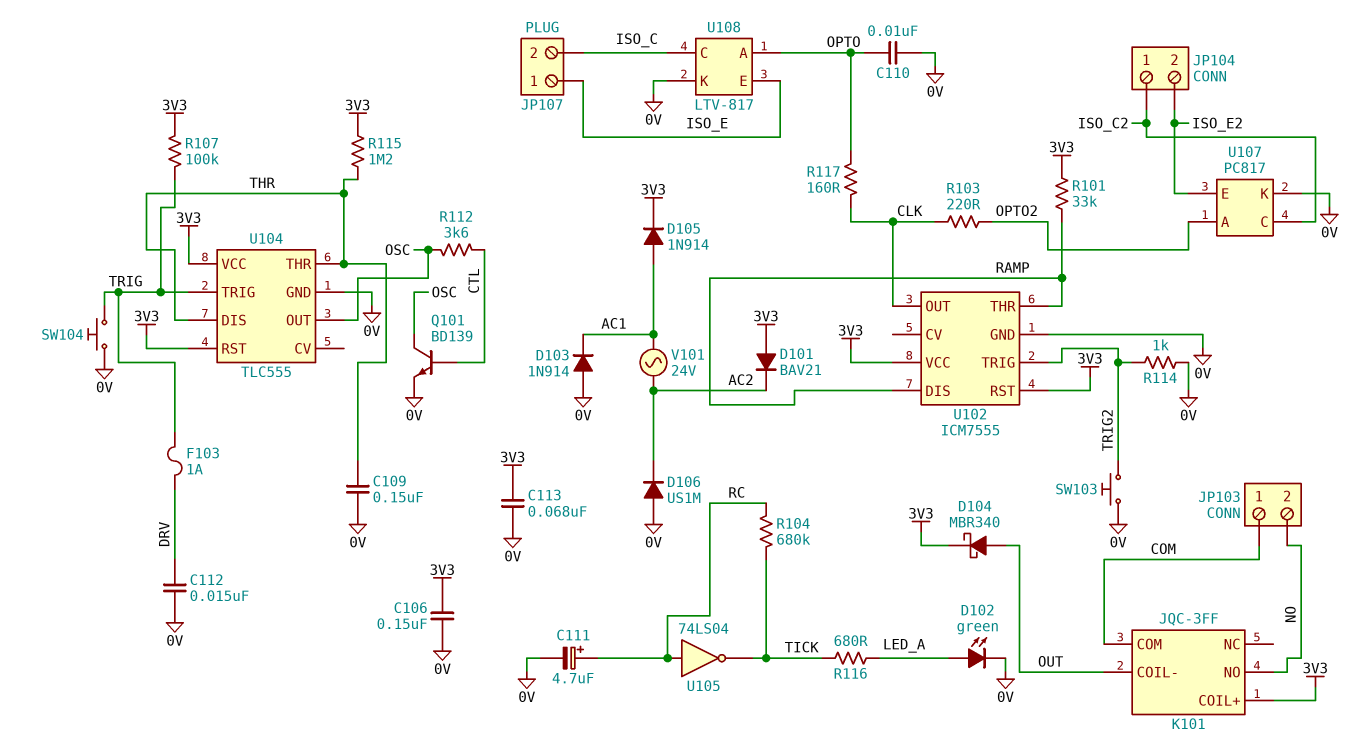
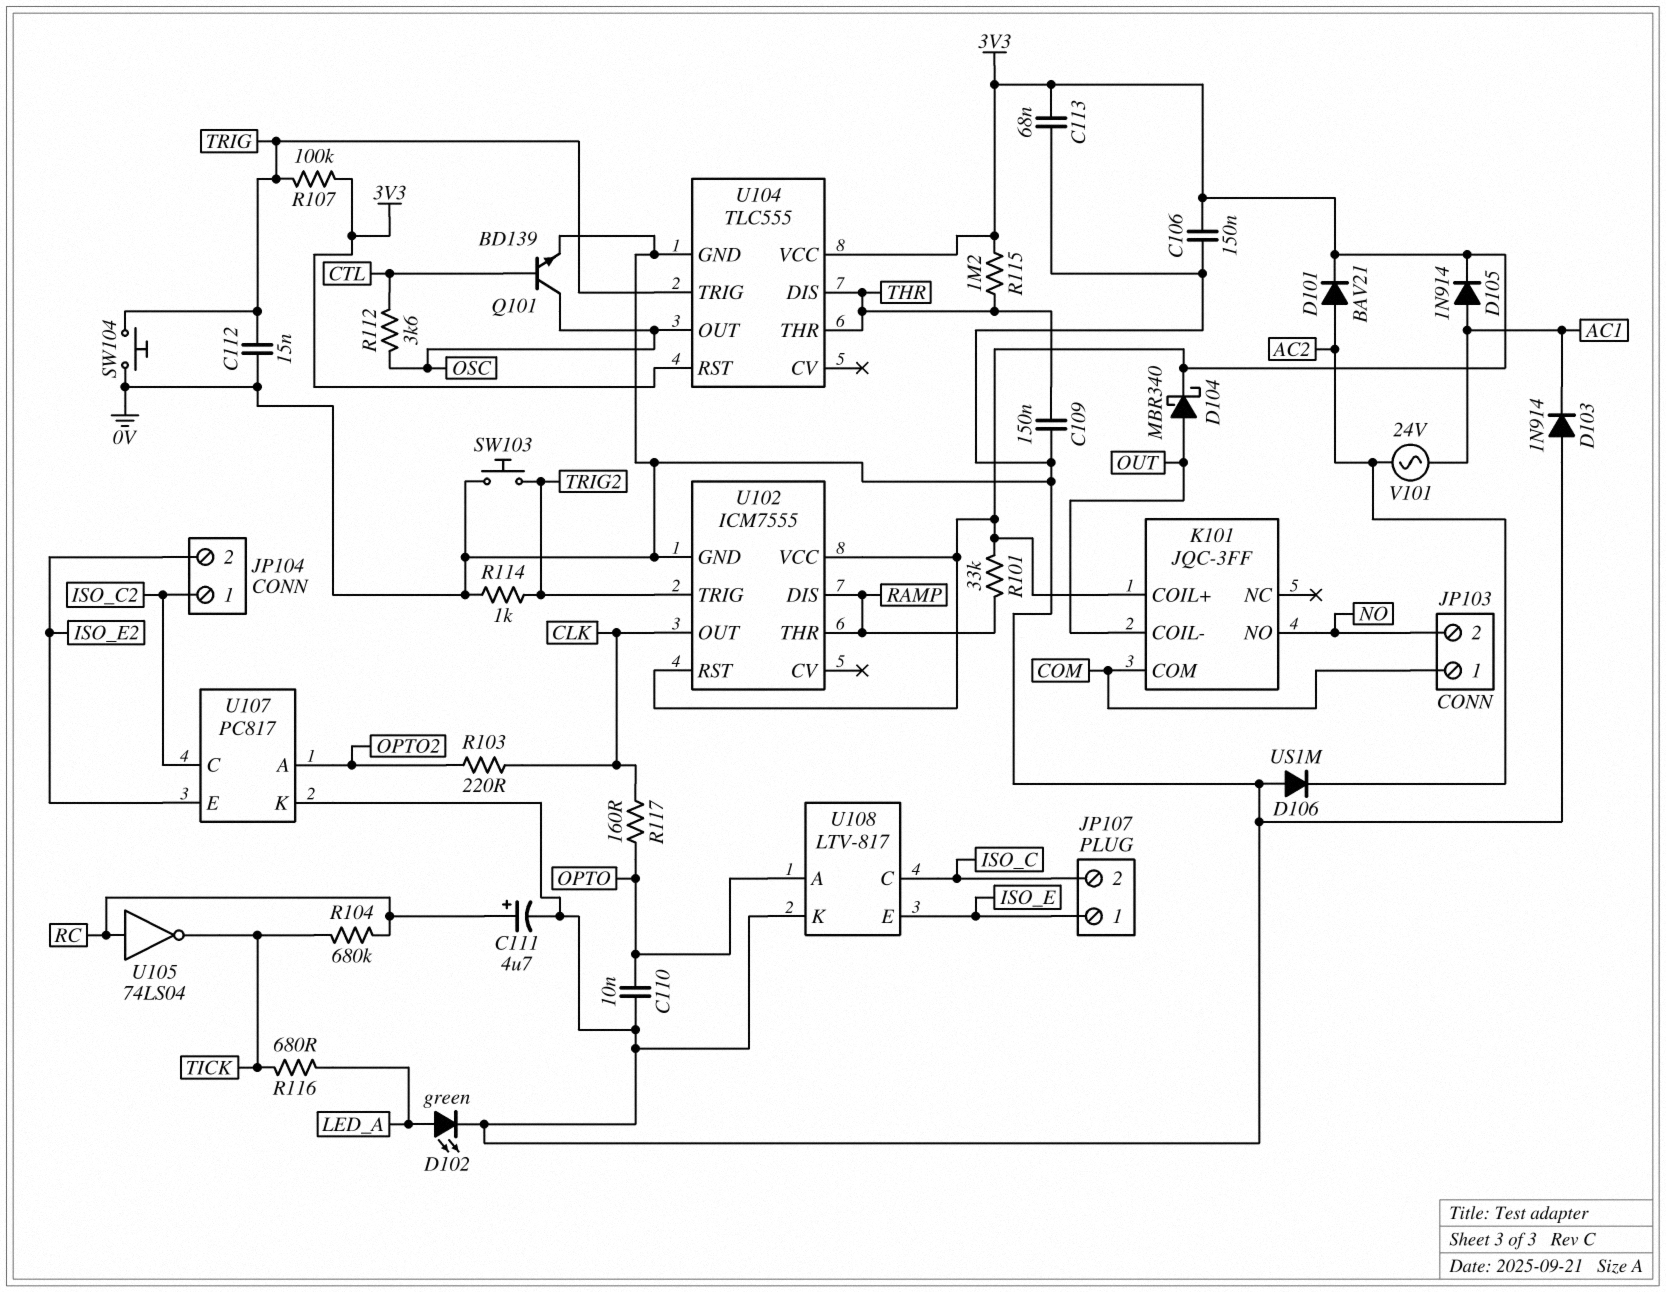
C112: 15nF (0V, DRV) -> 15nF (0V, TRIG)
D101: diode BAV21 (A 3V3, K AC2) -> diode BAV21 (A AC2, K 3V3)
F103: 1A (DRV, TRIG) -> none

